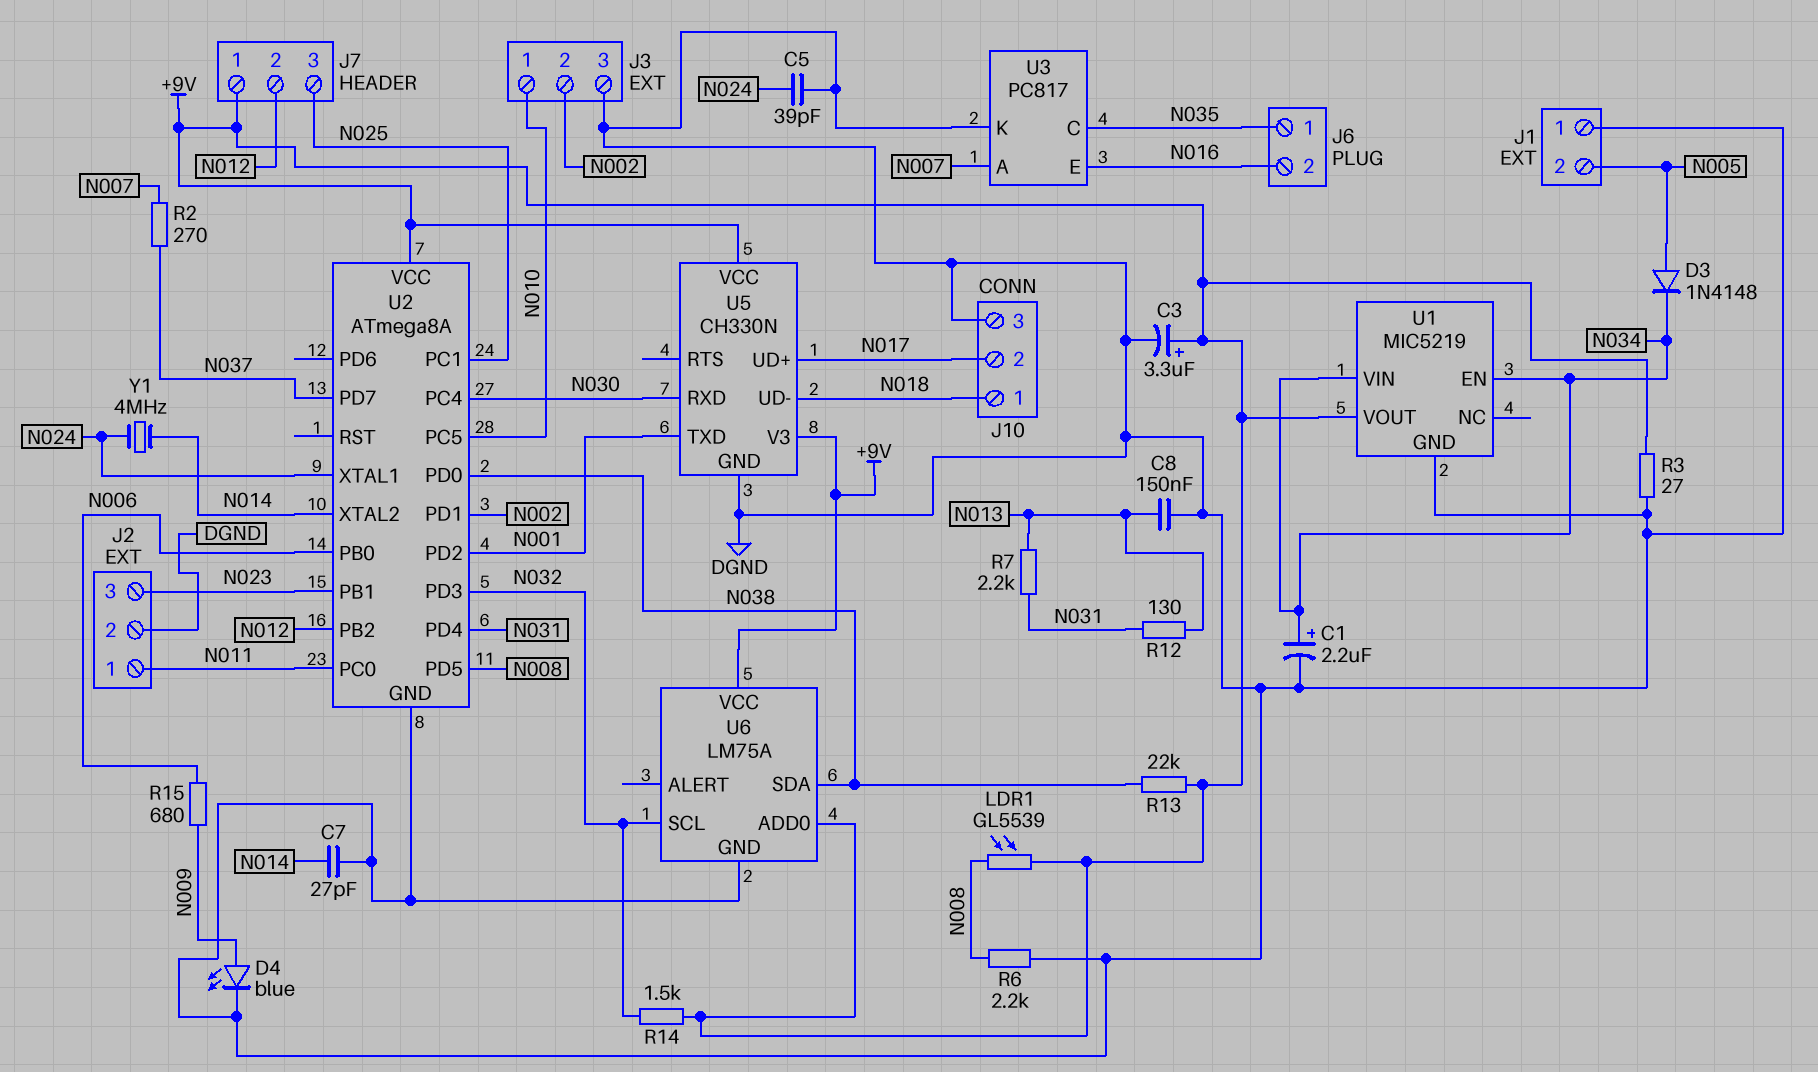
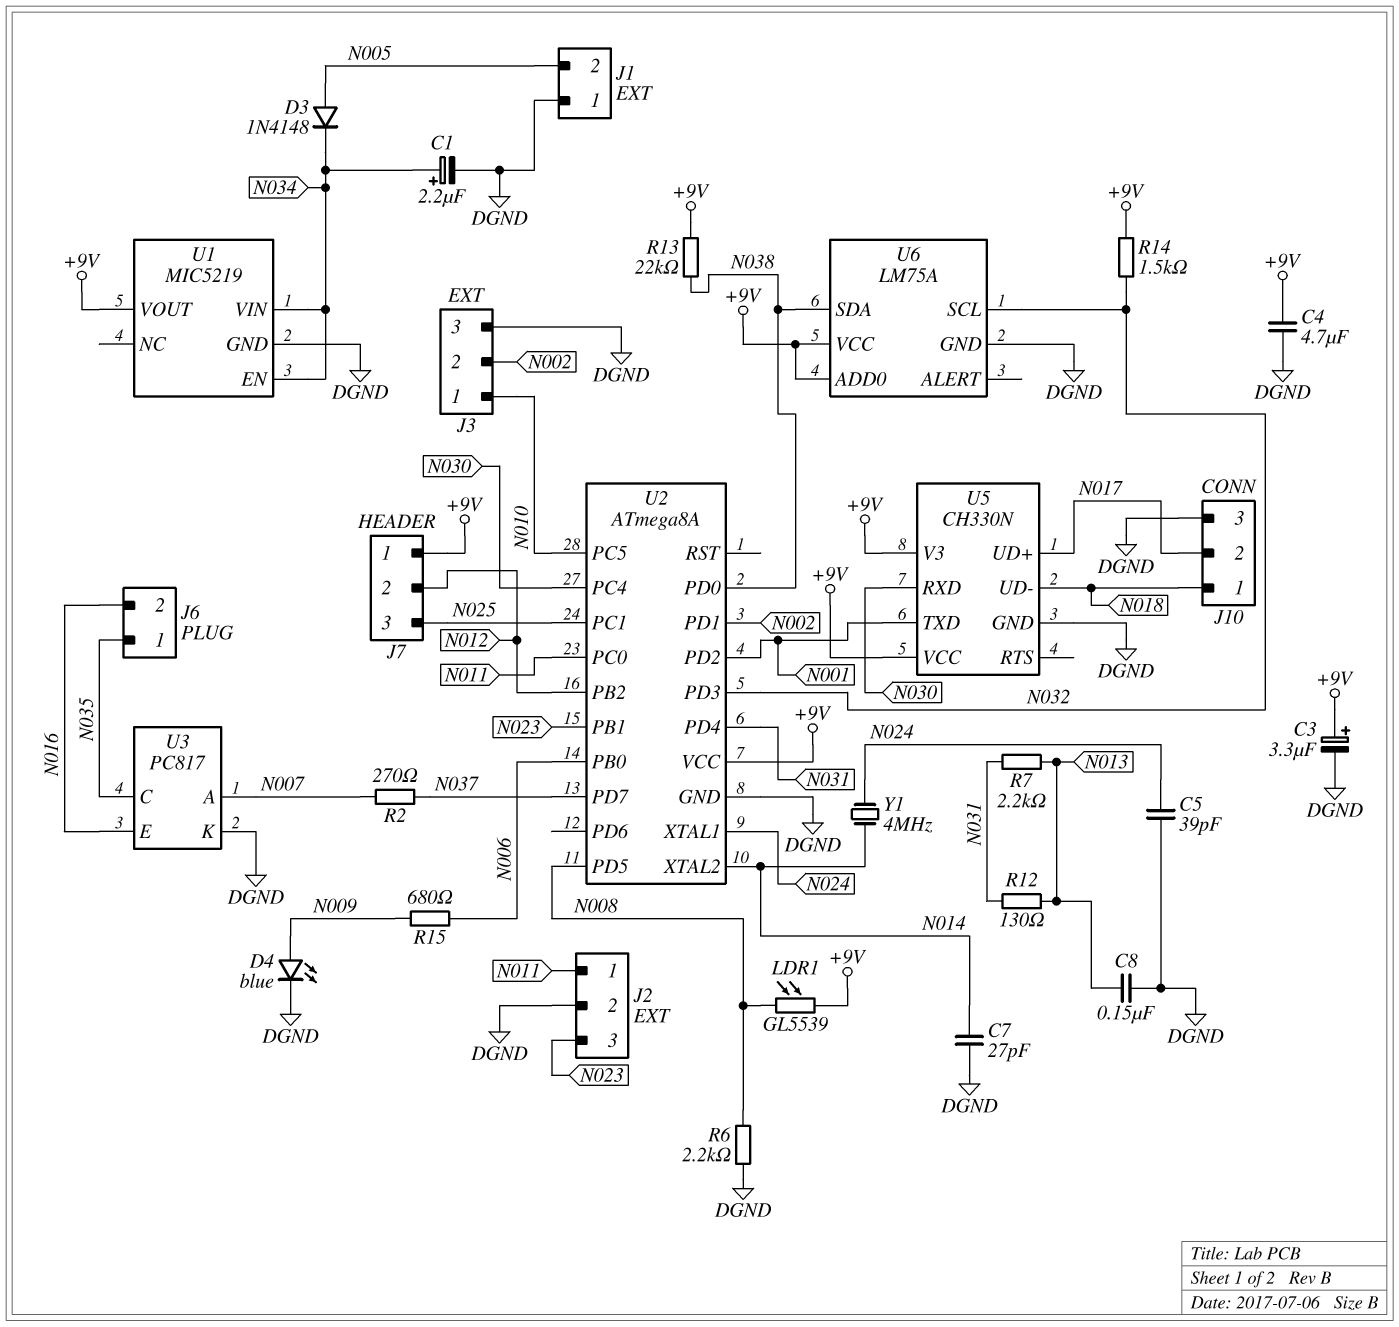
C4: none -> 4.7uF (+9V, DGND)
R3: 27 (+9V, DGND) -> none

